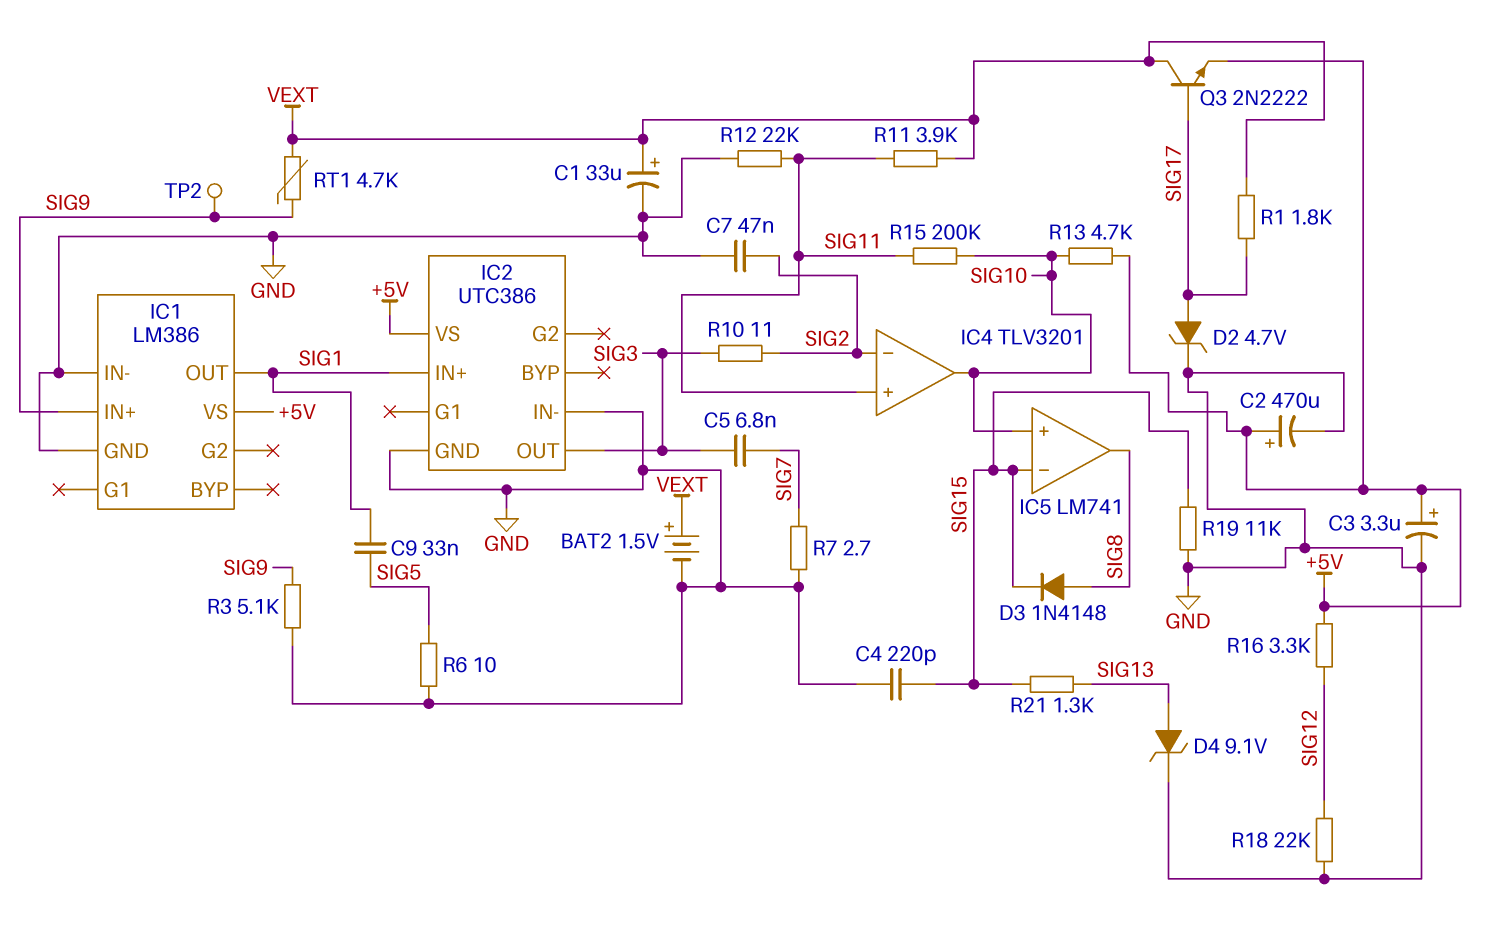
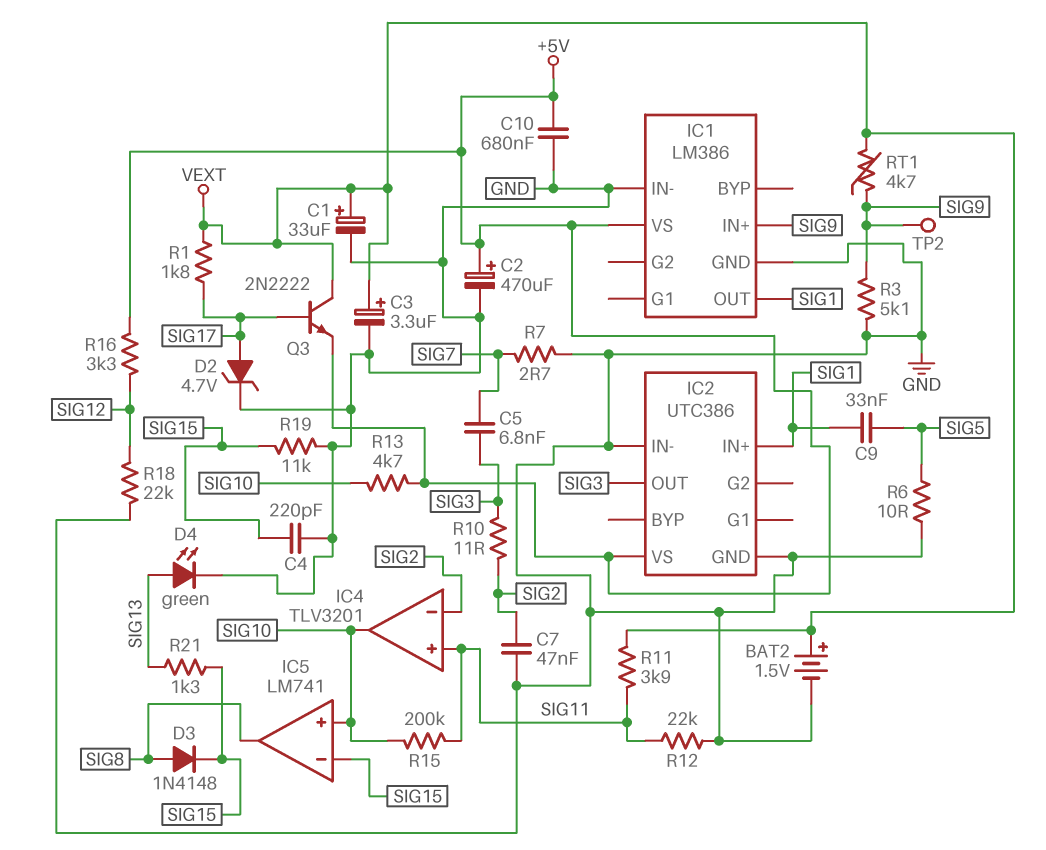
C3: 3.3uF (plus +5V, minus GND) -> 3.3uF (plus VEXT, minus GND)
C10: none -> 680nF (+5V, GND)
D4: zener 9.1V (A SIG13, K GND) -> LED green (A SIG13, K GND)

